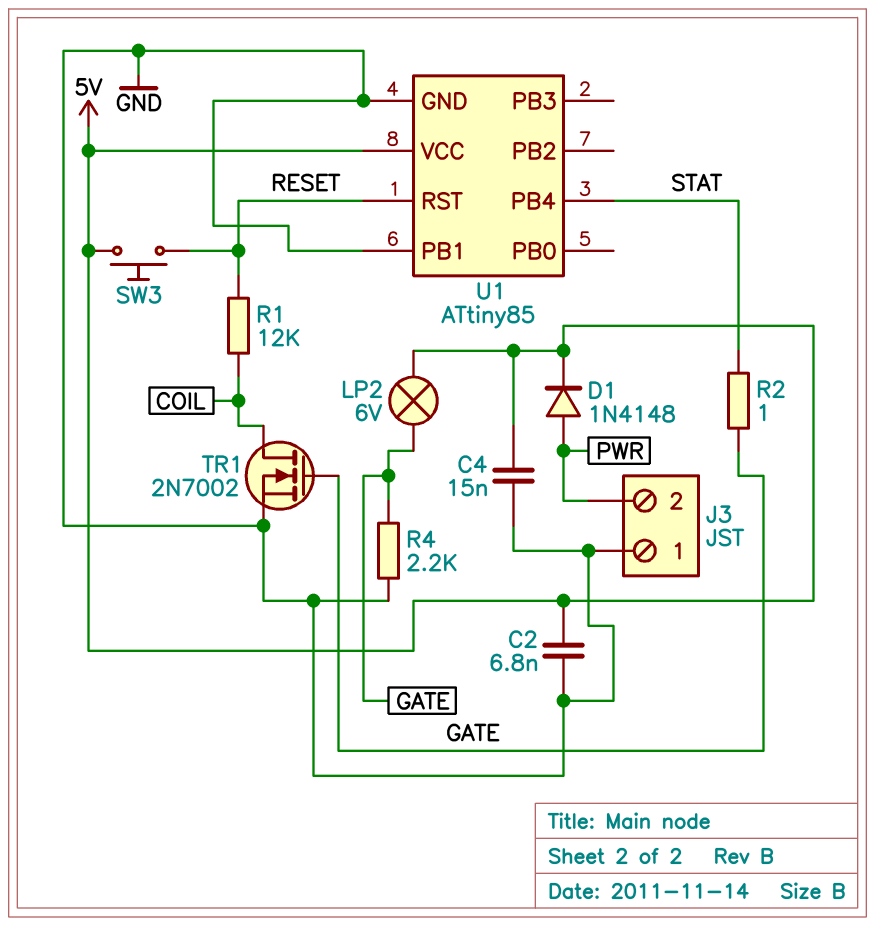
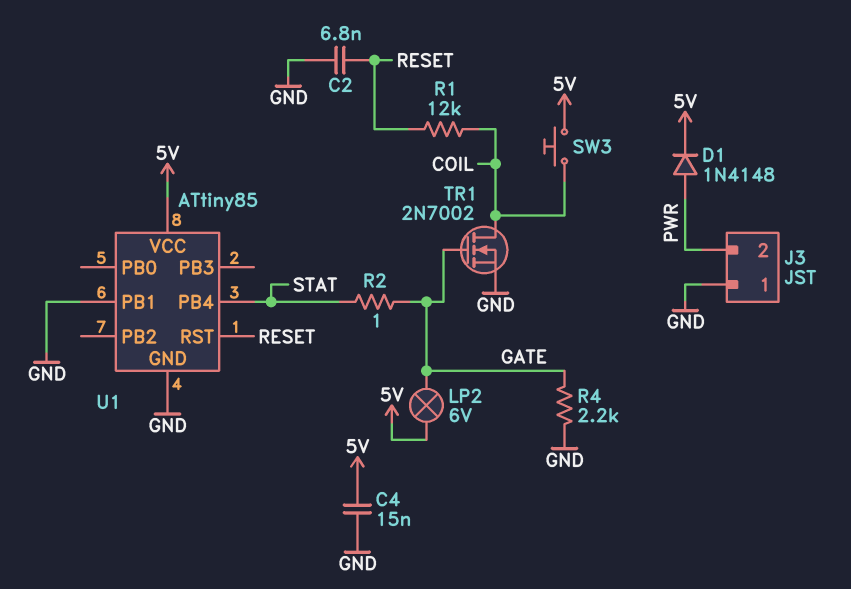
C2: 6.8nF (5V, GND) -> 6.8nF (GND, RESET)
SW3: button (5V, RESET) -> button (5V, COIL)

